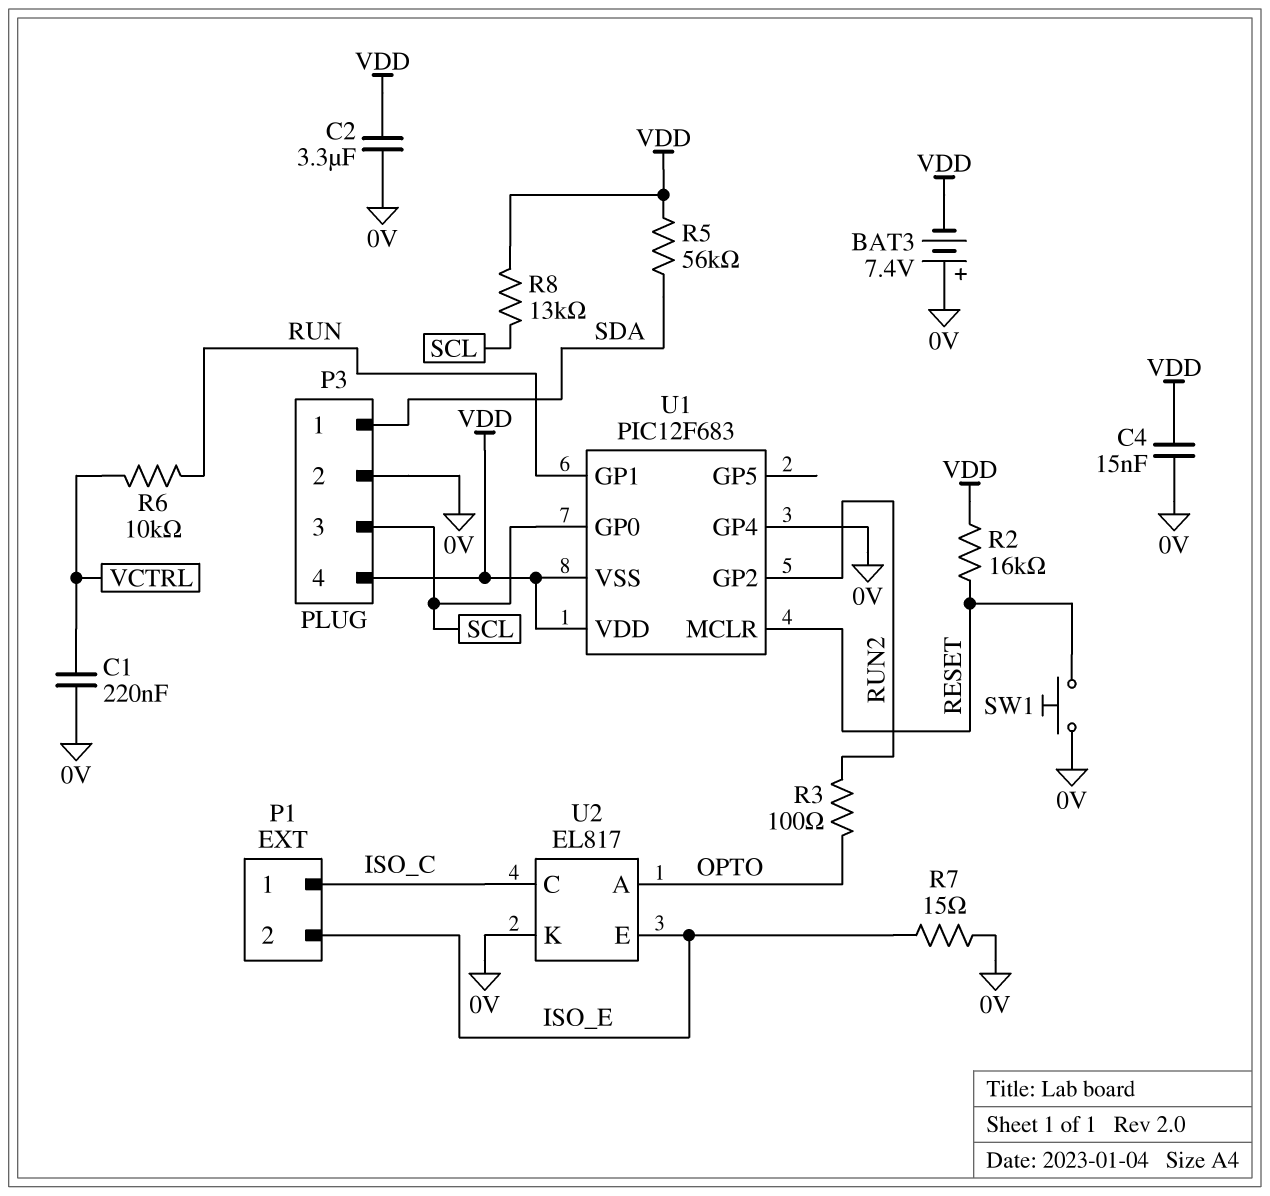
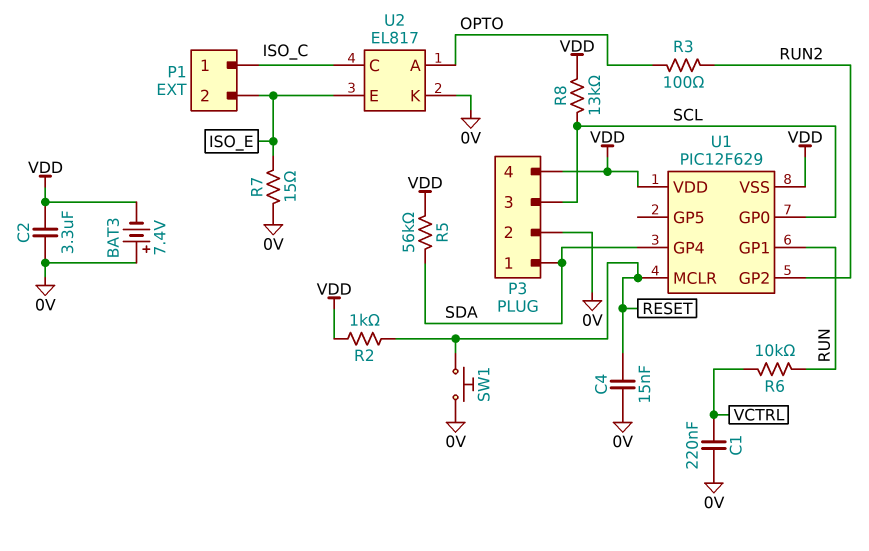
C4: 15nF (0V, VDD) -> 15nF (0V, RESET)
R2: 16k (RESET, VDD) -> 1k (RESET, VDD)
U1: PIC12F683 -> PIC12F629
U1 pin GP4: 0V -> SDA

